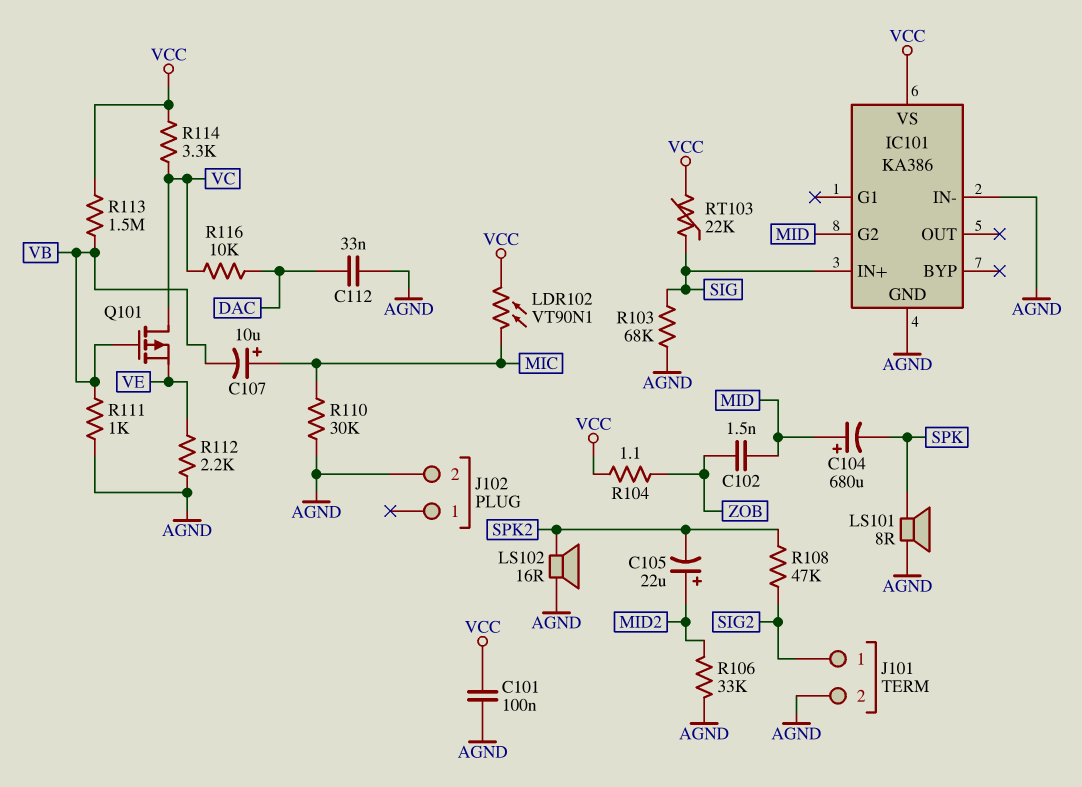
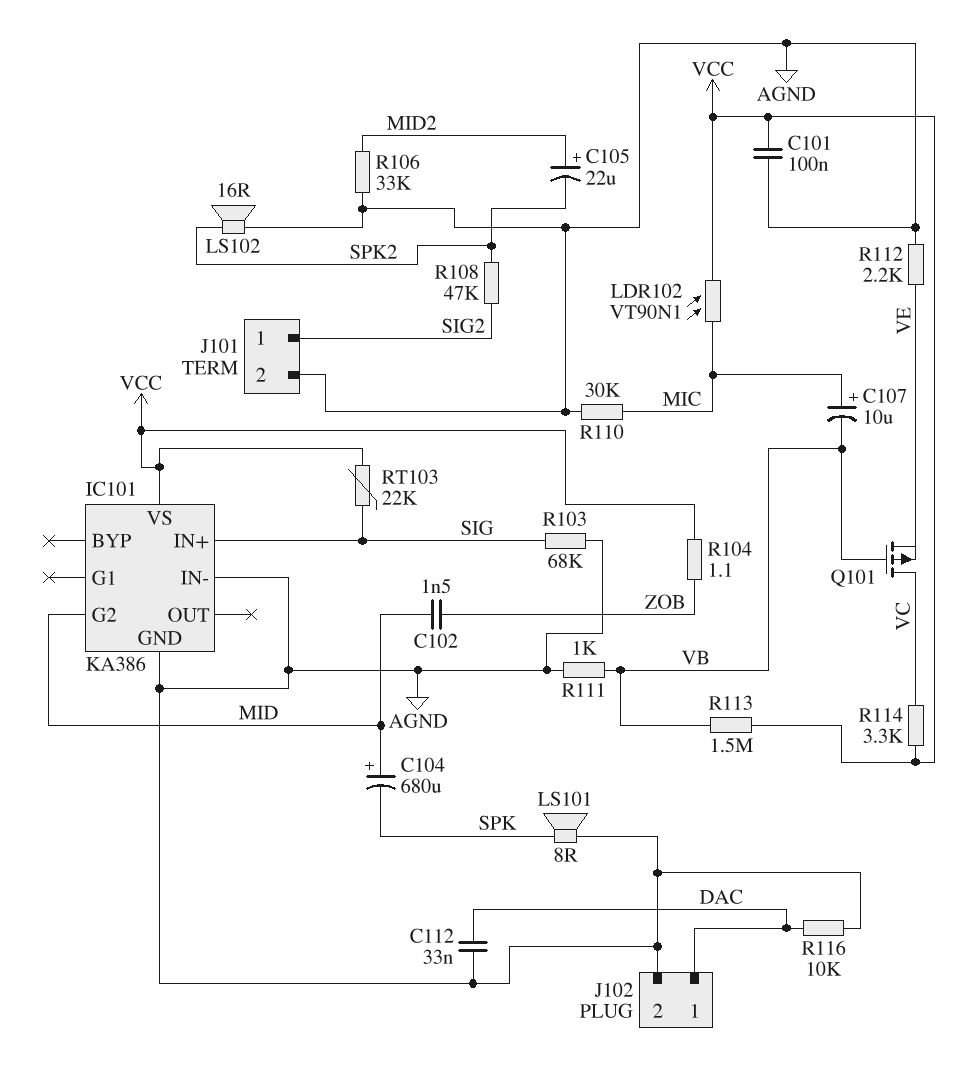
J102 pin 1: none -> DAC
R116: 10k (DAC, VC) -> 10k (AGND, DAC)

